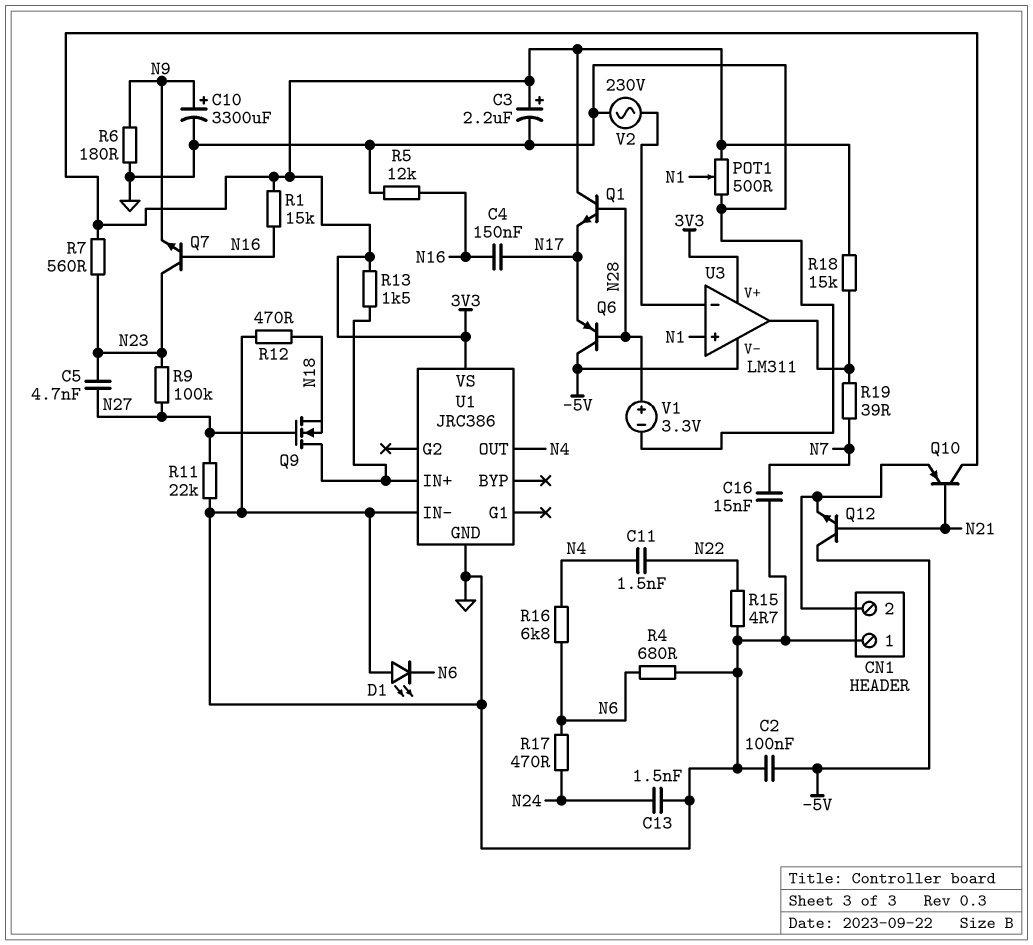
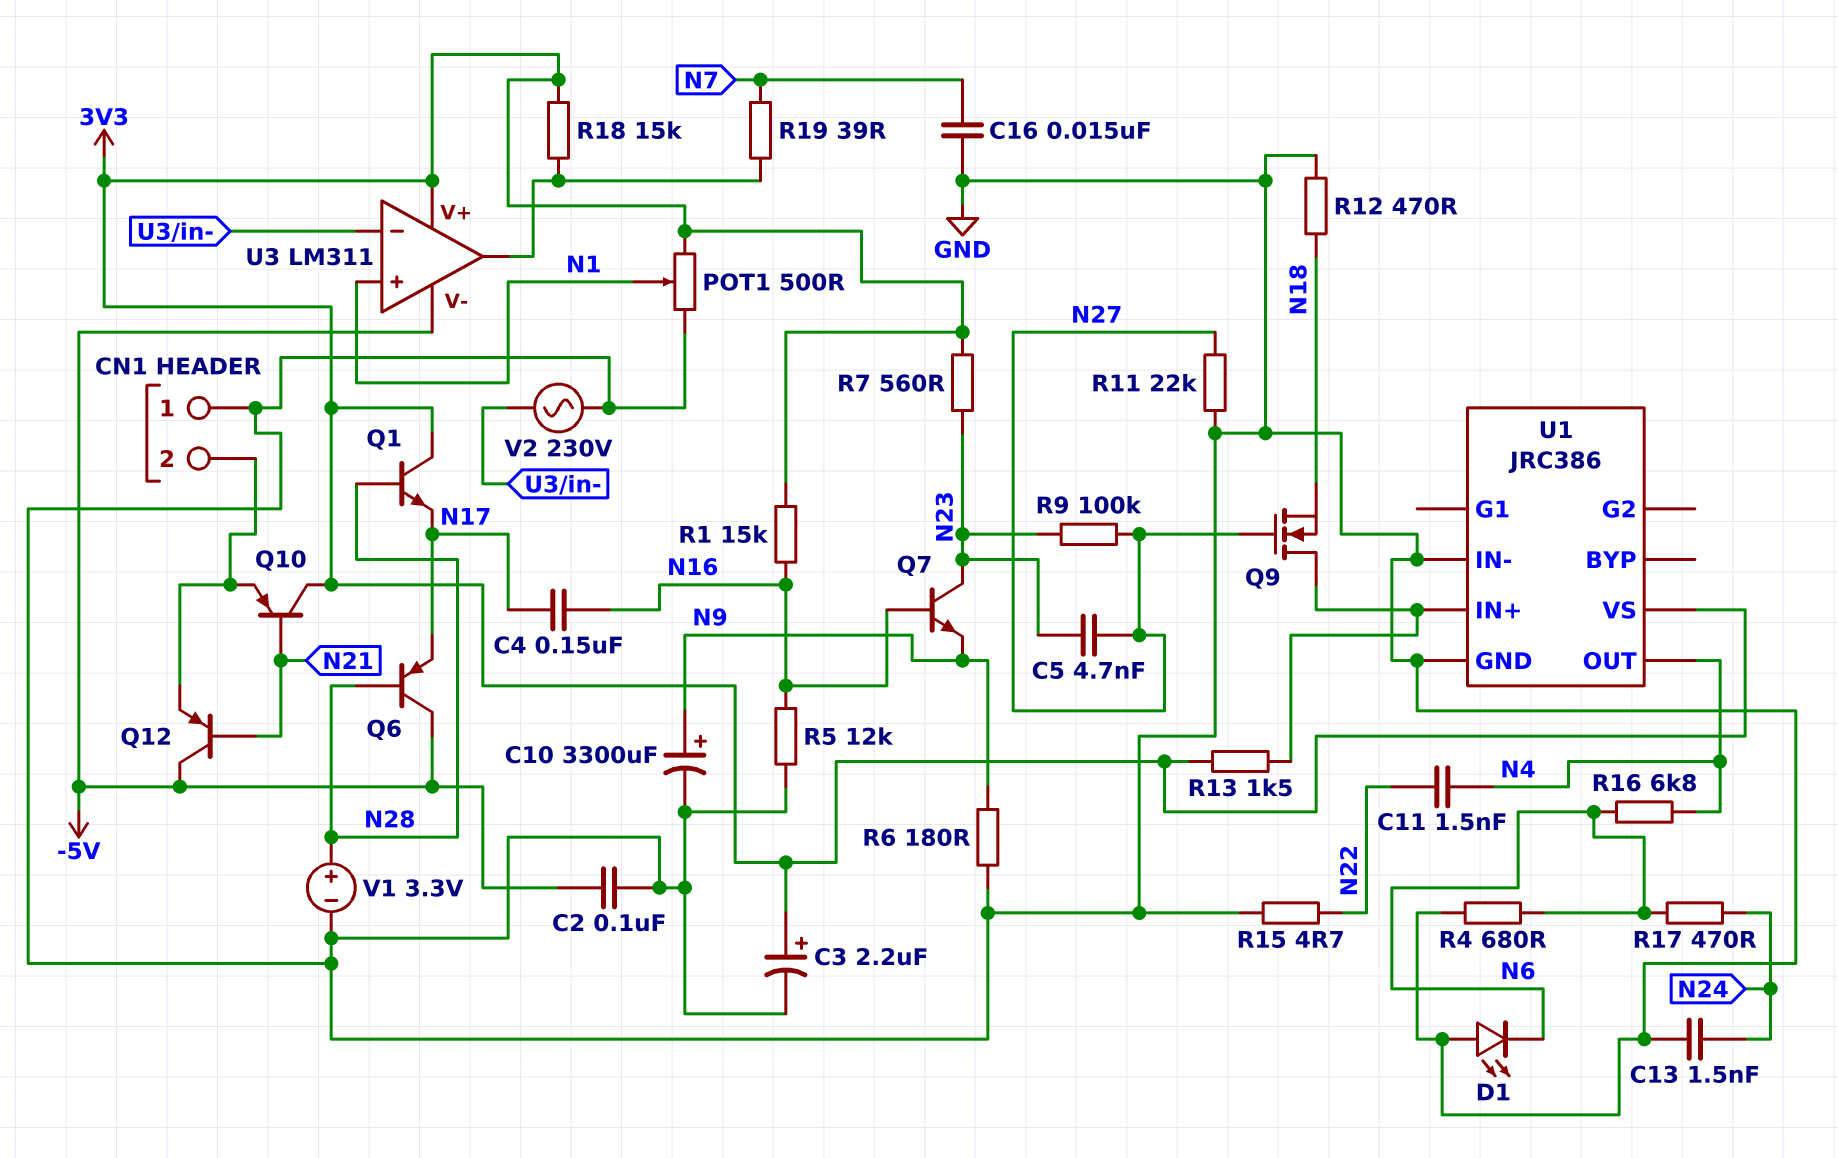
Q12: NPN (B N21, C -5V, E CN1/2) -> PNP (B N21, C -5V, E CN1/2)

